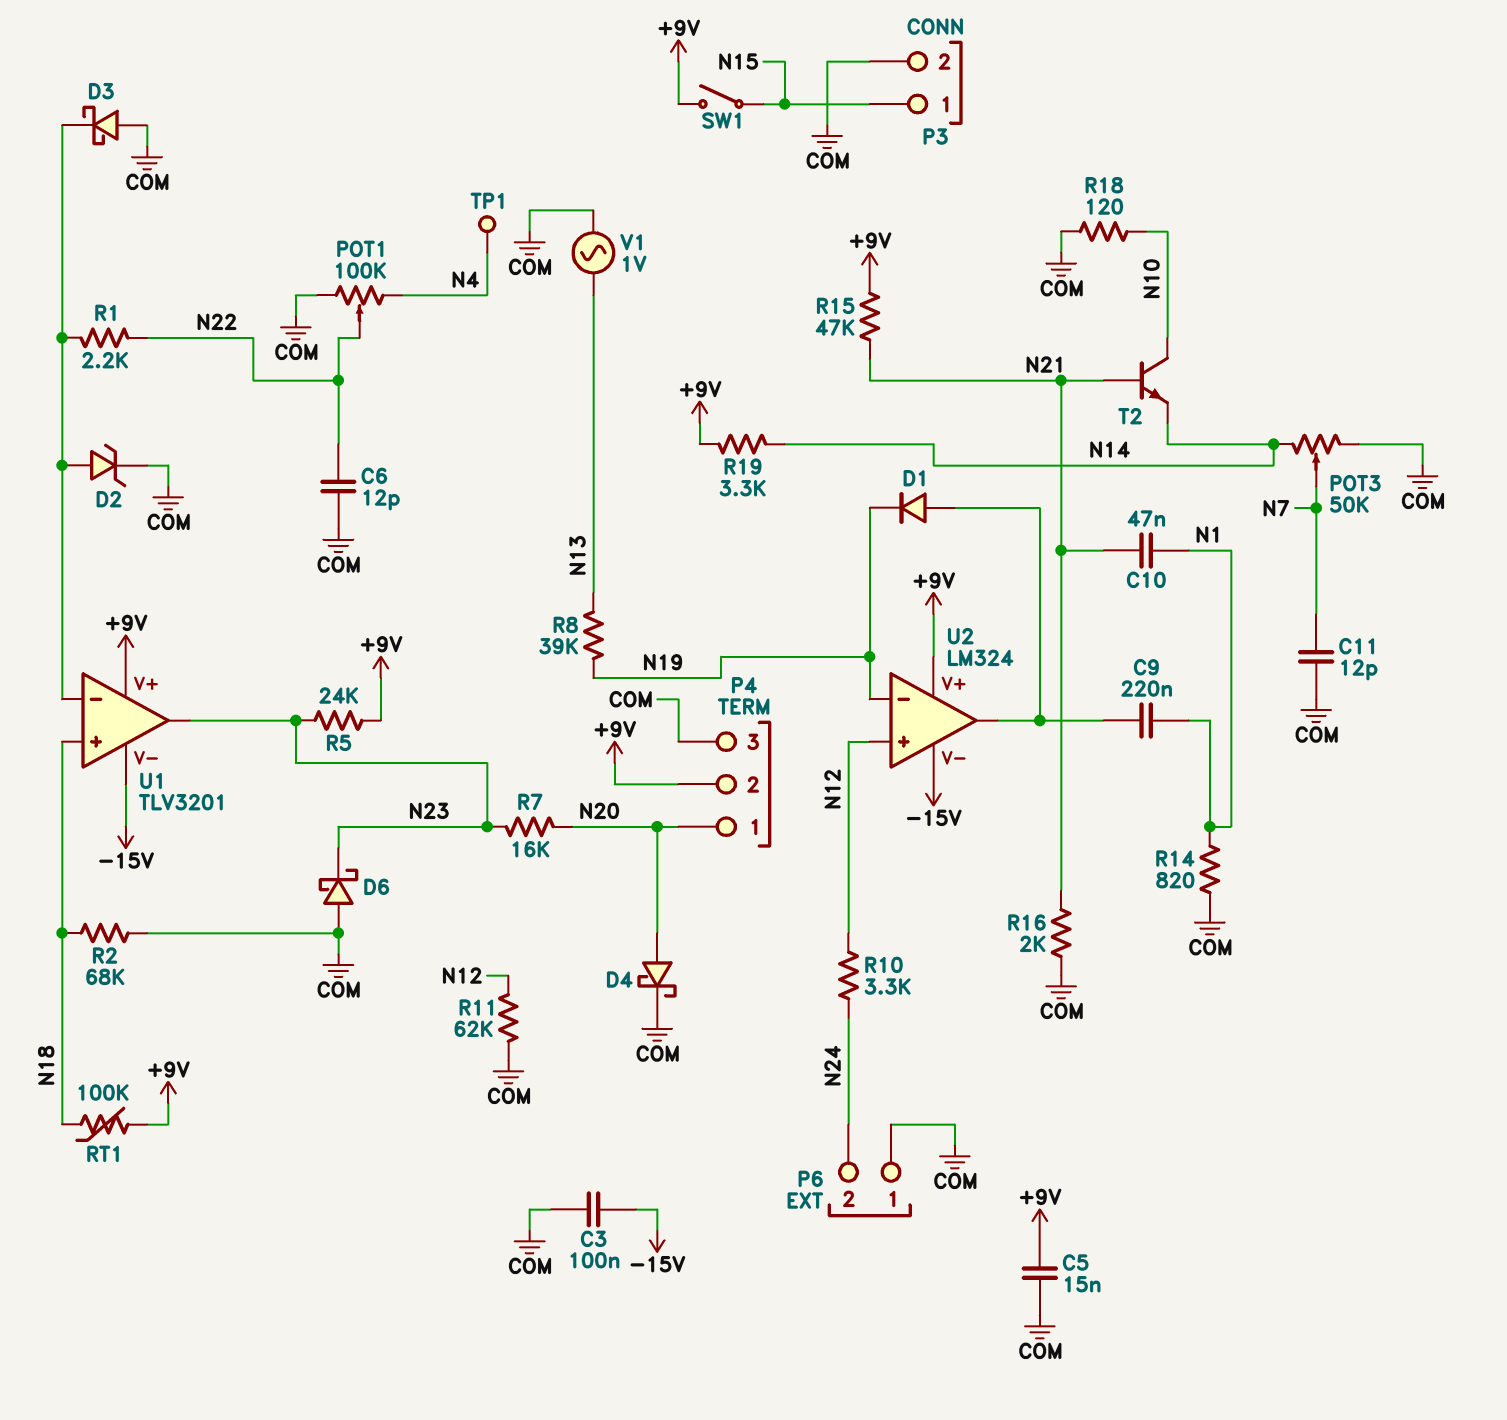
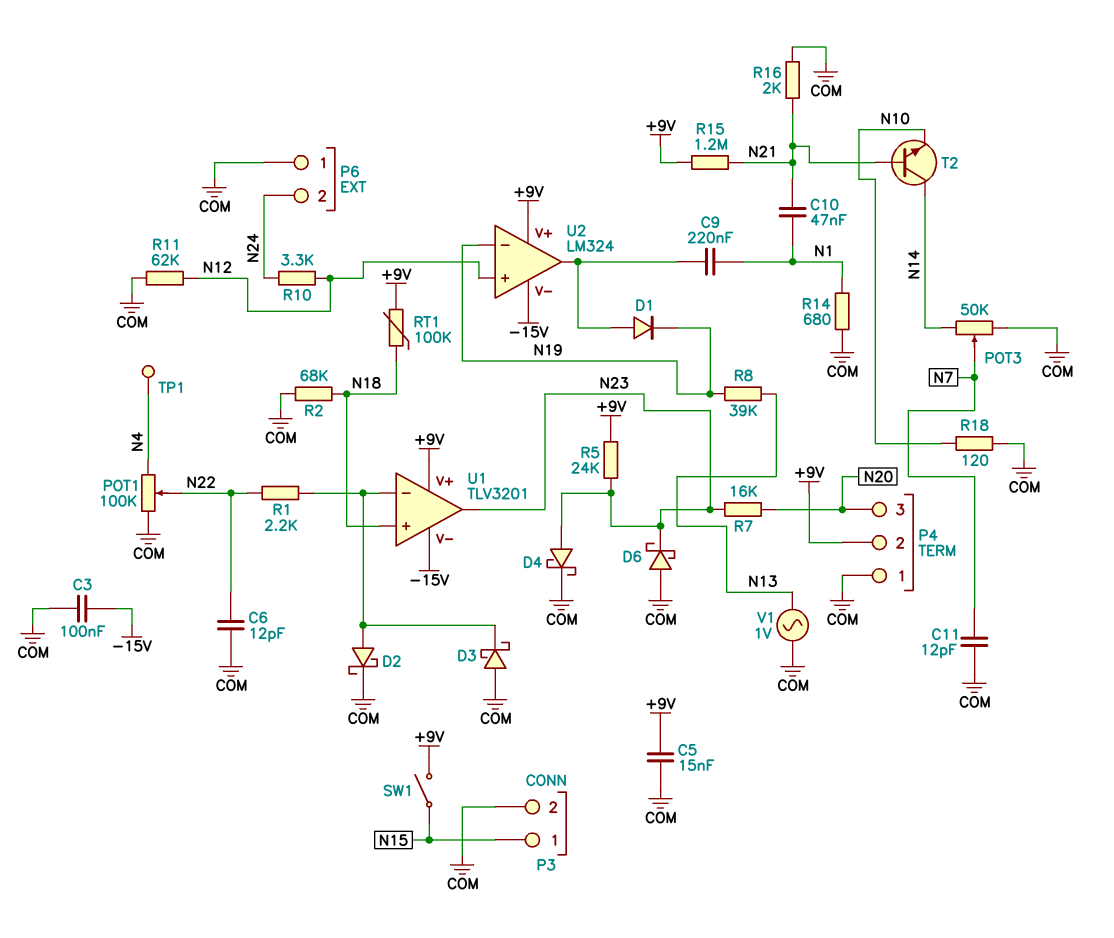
D2: zener (A U1/in-, K COM) -> schottky (A U1/in-, K COM)
D4: schottky (A N20, K COM) -> schottky (A N23, K COM)
P4 pin 1: N20 -> COM
P4 pin 3: COM -> N20
R14: 820 (COM, N1) -> 680 (COM, N1)
R15: 47k (+9V, N21) -> 1.2M (+9V, N21)
R19: 3.3k (+9V, N14) -> none
T2: NPN (B N21, C N10, E N14) -> NPN (B N21, C N14, E N10)

